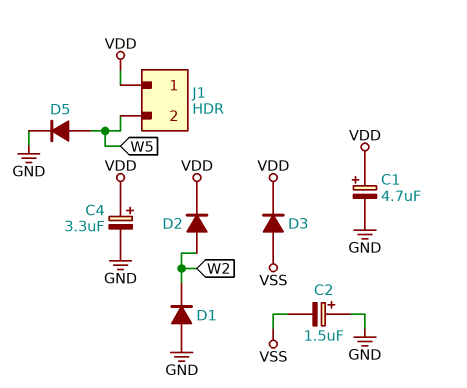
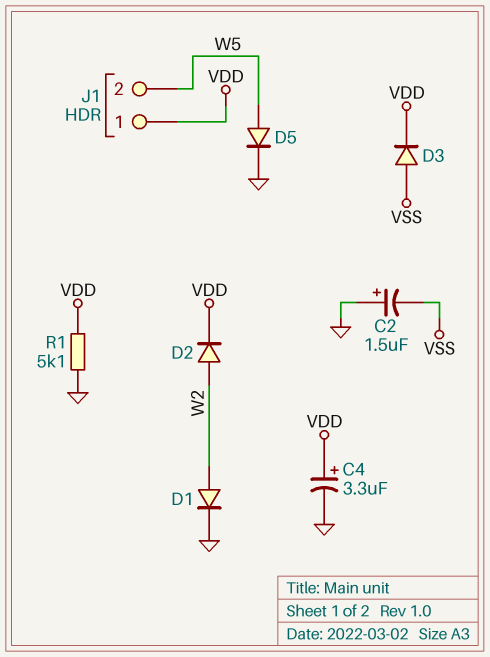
C1: 4.7uF (plus VDD, minus GND) -> none
D1: diode (A GND, K W2) -> diode (A W2, K GND)
R1: none -> 5.1k (GND, VDD)

